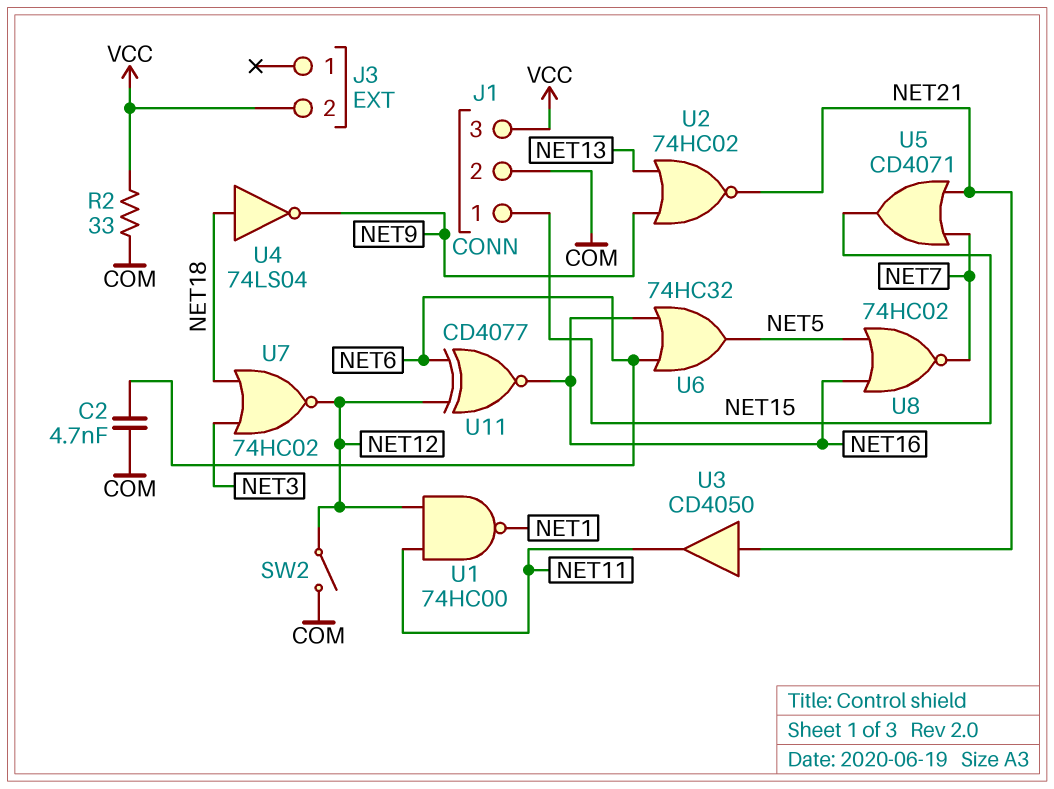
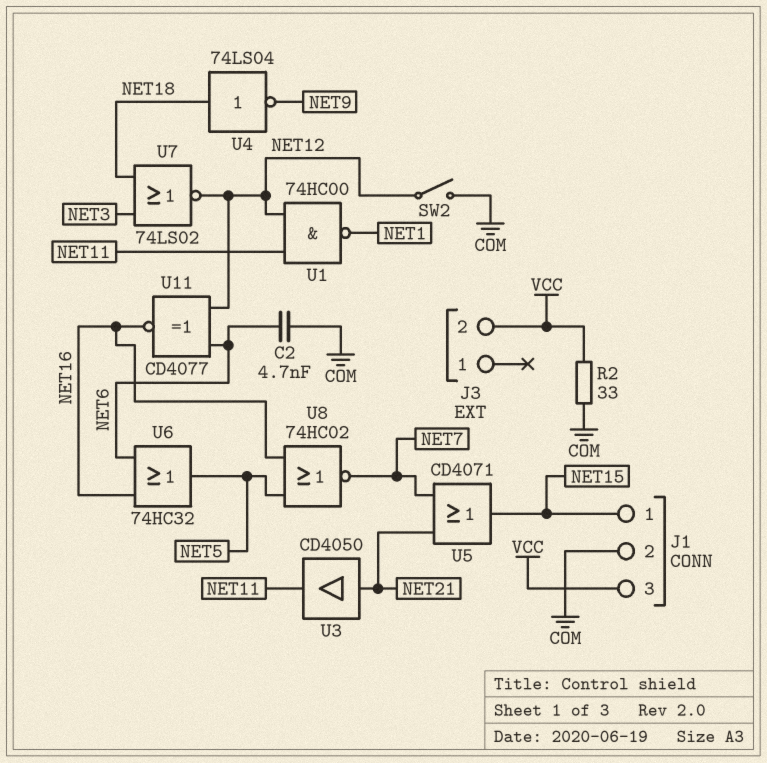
U2: NOR 74HC02 (in NET9, in NET13, out NET21) -> none
U7: NOR 74HC02 (in NET3, in NET18, out NET12) -> NOR 74LS02 (in NET3, in NET18, out NET12)

